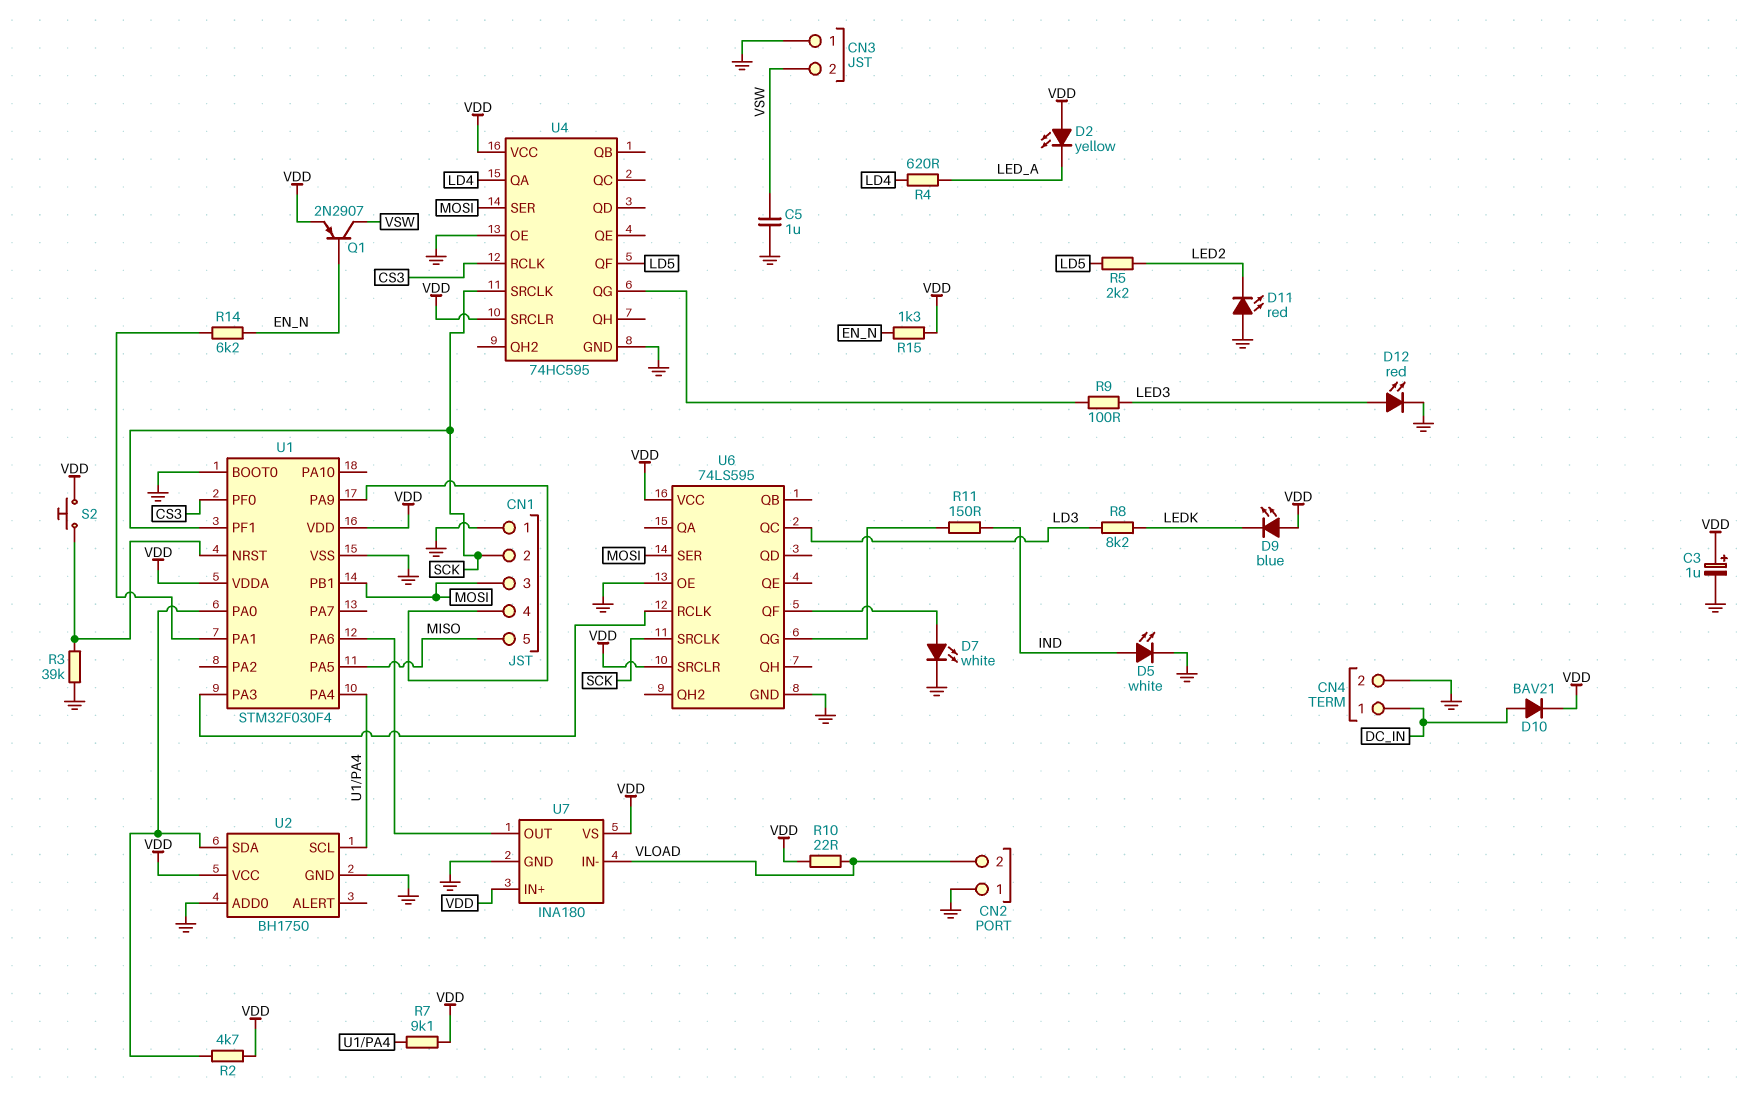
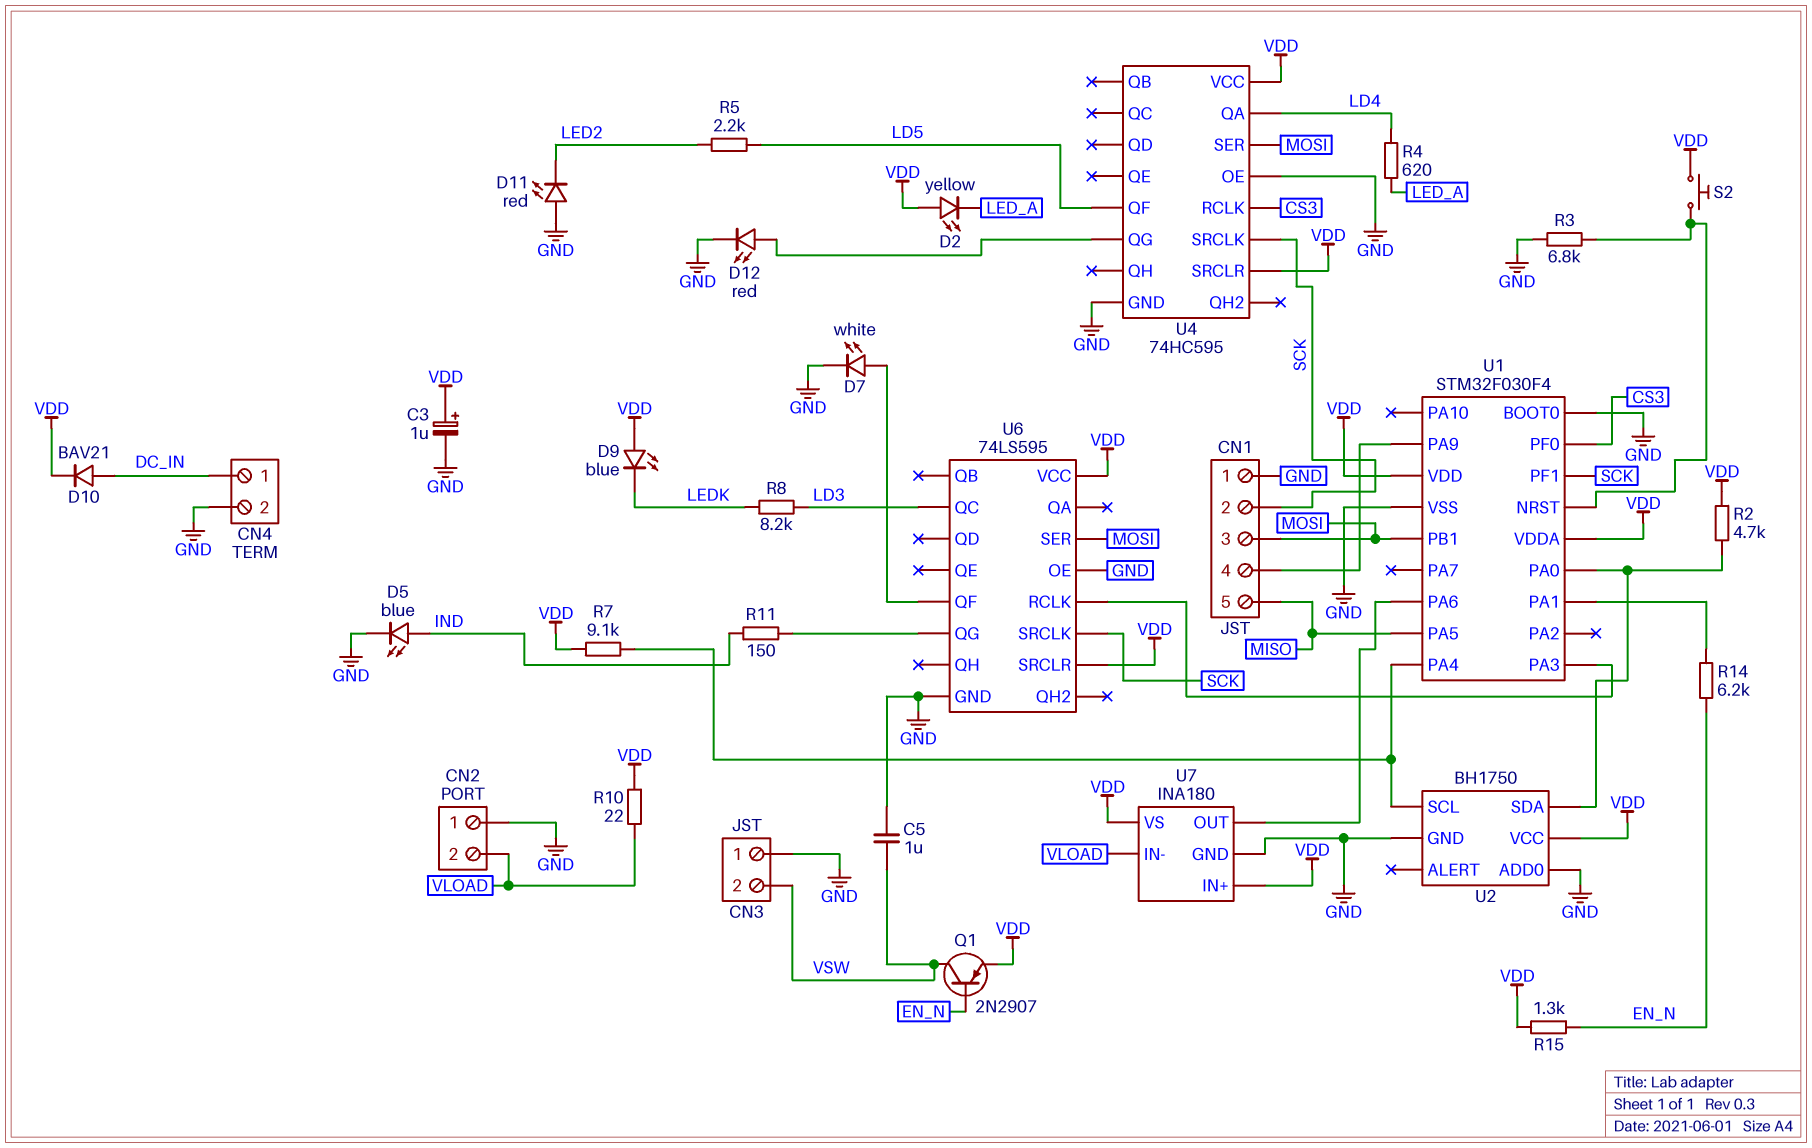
D5: LED white (A IND, K GND) -> LED blue (A IND, K GND)
D12: LED red (A LED3, K GND) -> LED red (A U4/QG, K GND)
R3: 39k (GND, U1/NRST) -> 6.8k (GND, U1/NRST)
R9: 100 (LED3, U4/QG) -> none

